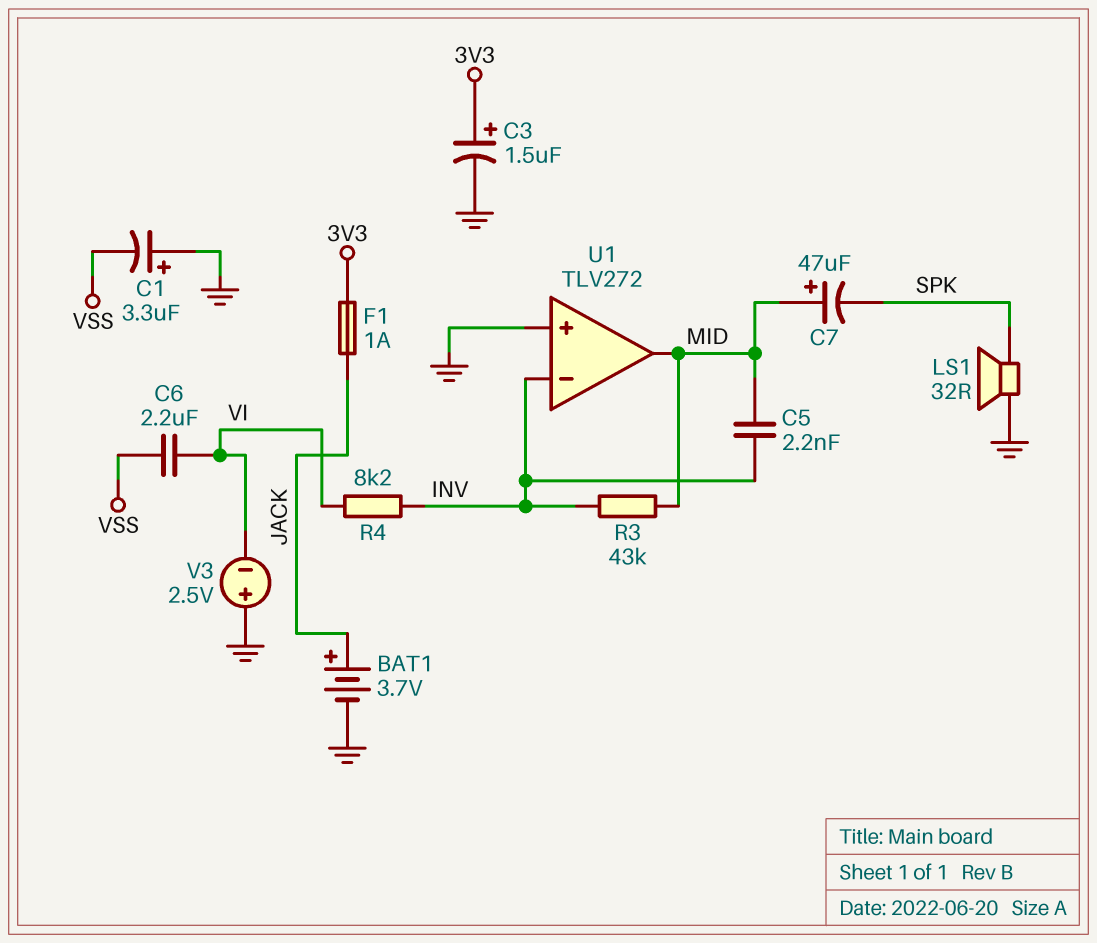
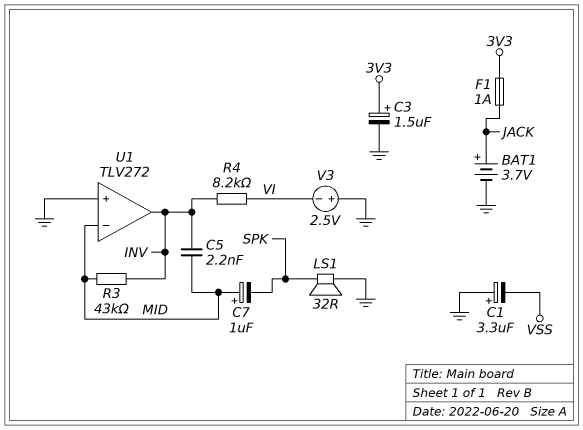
C6: 2.2uF (VI, VSS) -> none
C7: 47uF (plus MID, minus SPK) -> 1uF (plus MID, minus SPK)
U1 pin in-: INV -> MID
U1 pin out: MID -> INV

